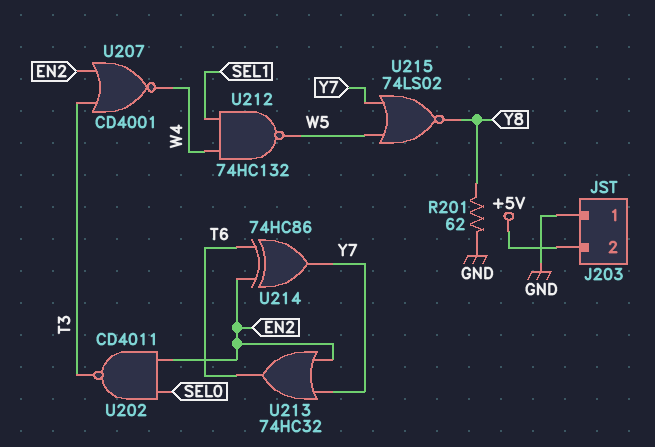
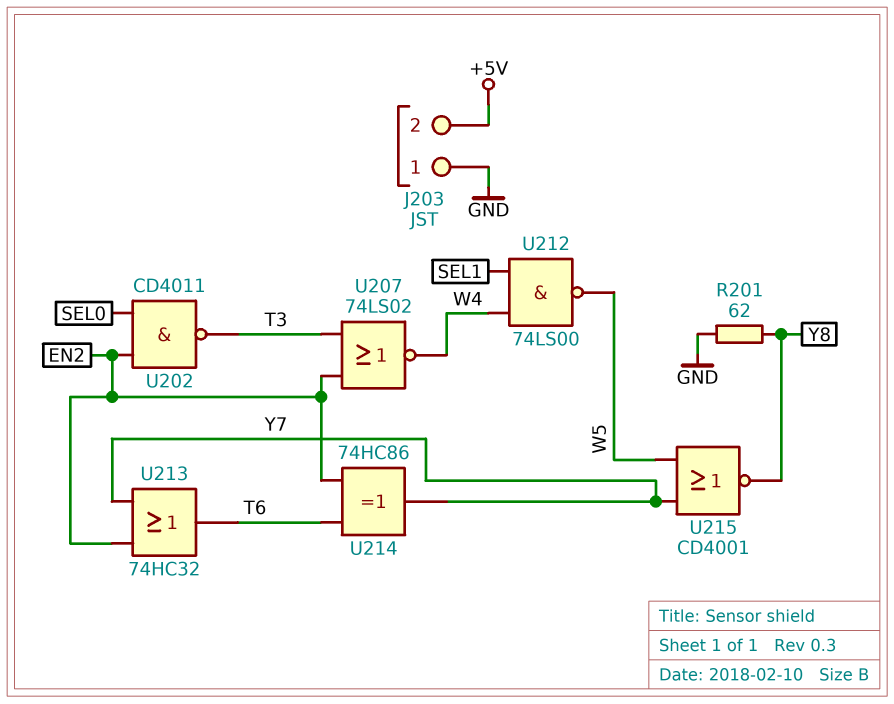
U207: NOR CD4001 (in EN2, in T3, out W4) -> NOR 74LS02 (in EN2, in T3, out W4)
U212: NAND 74HC132 (in SEL1, in W4, out W5) -> NAND 74LS00 (in SEL1, in W4, out W5)
U215: NOR 74LS02 (in W5, in Y7, out Y8) -> NOR CD4001 (in W5, in Y7, out Y8)

